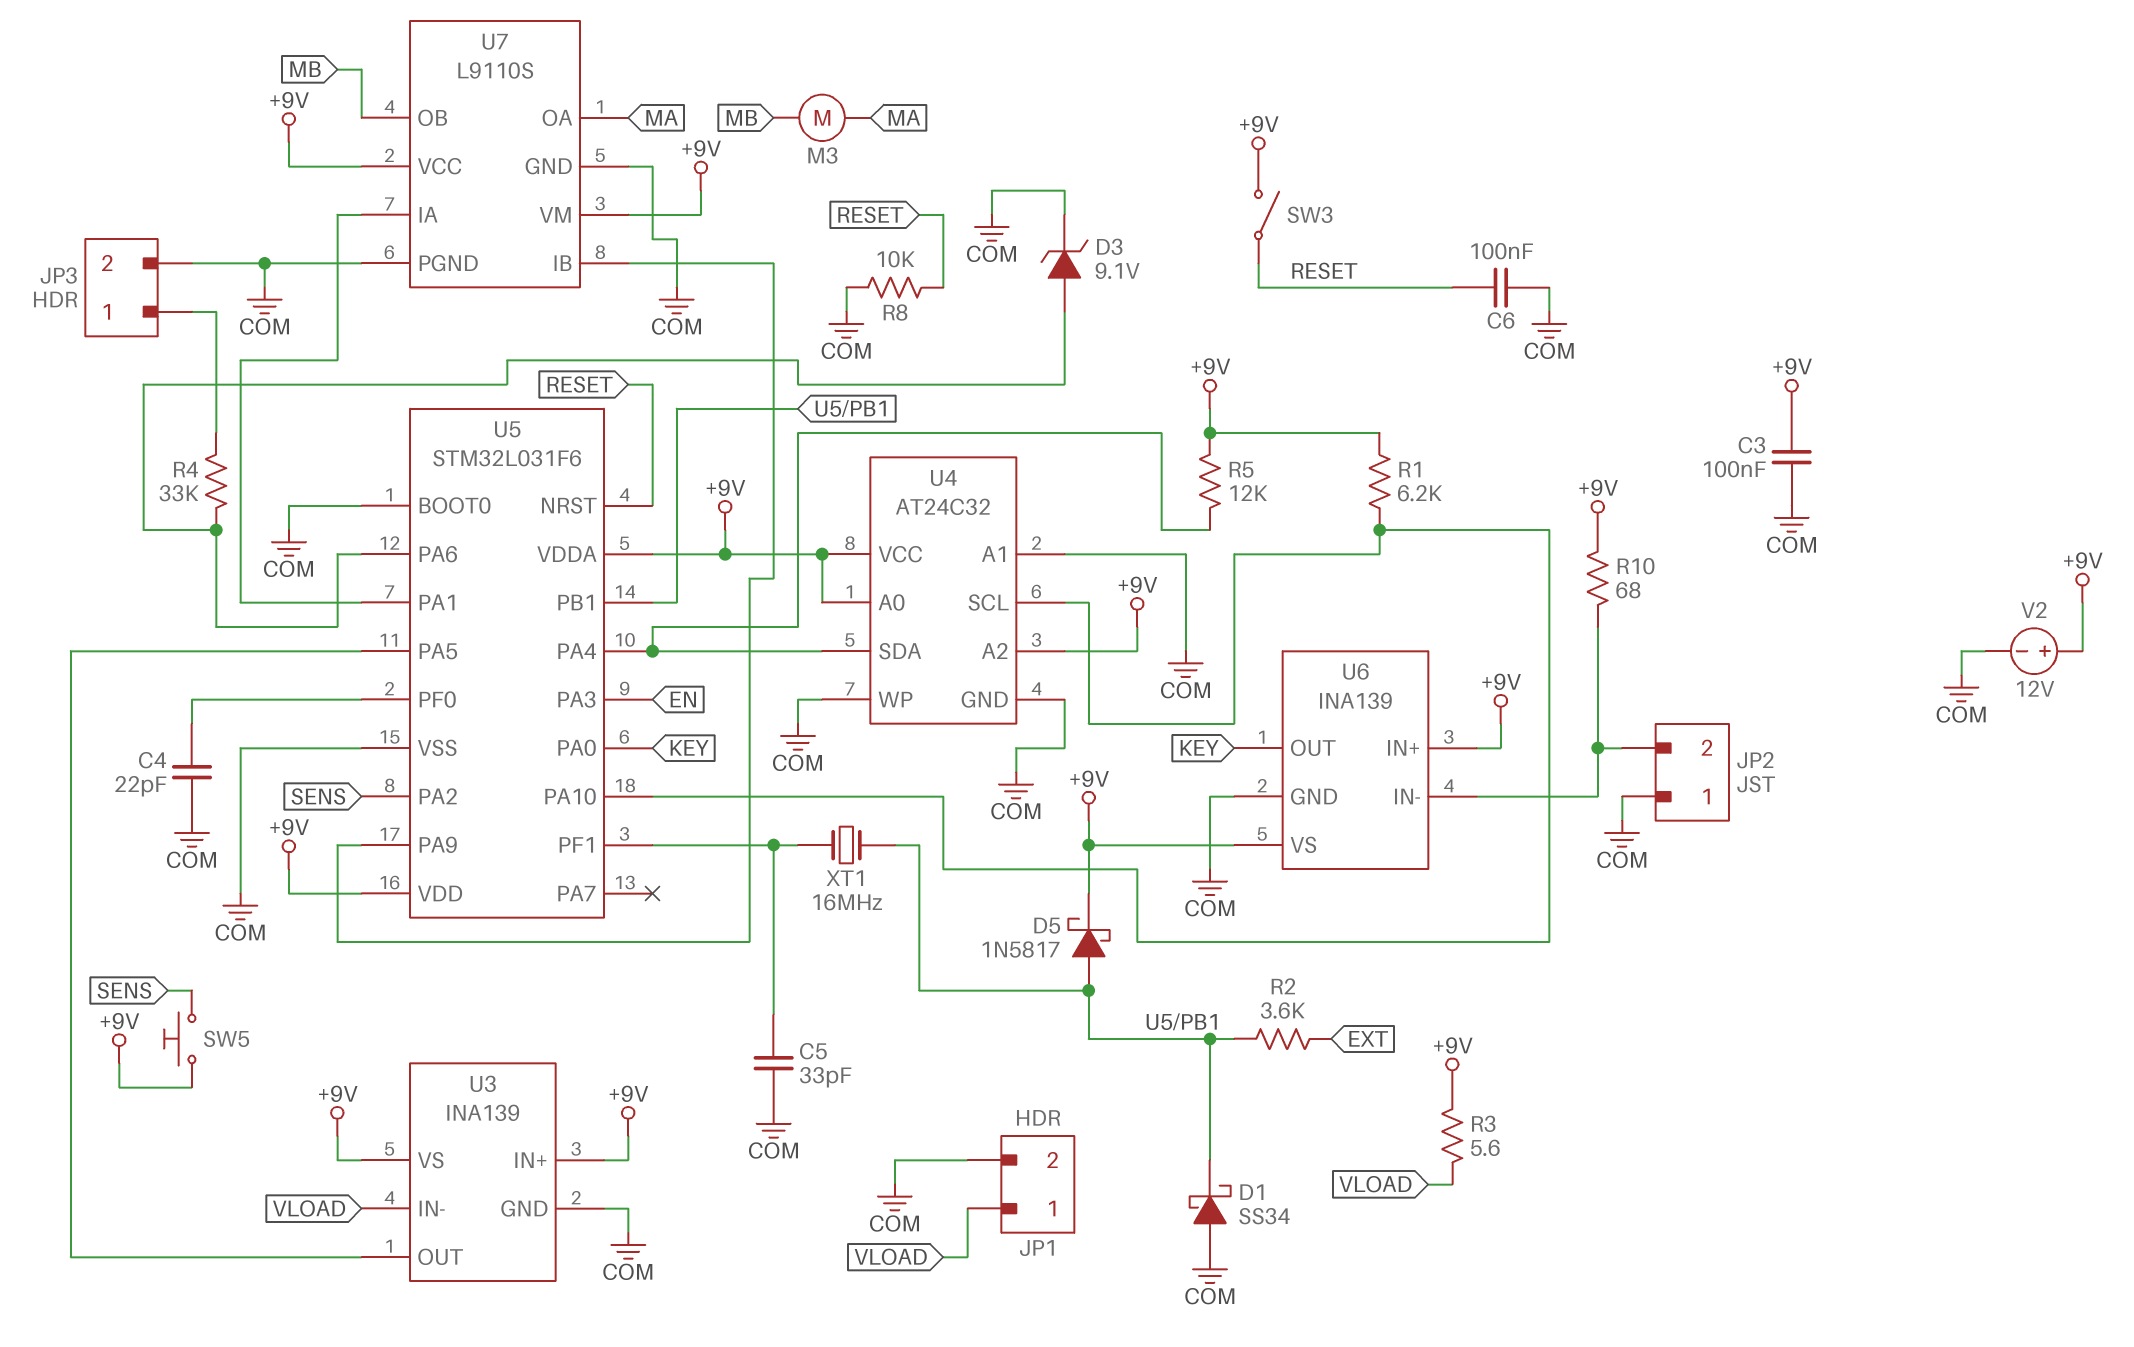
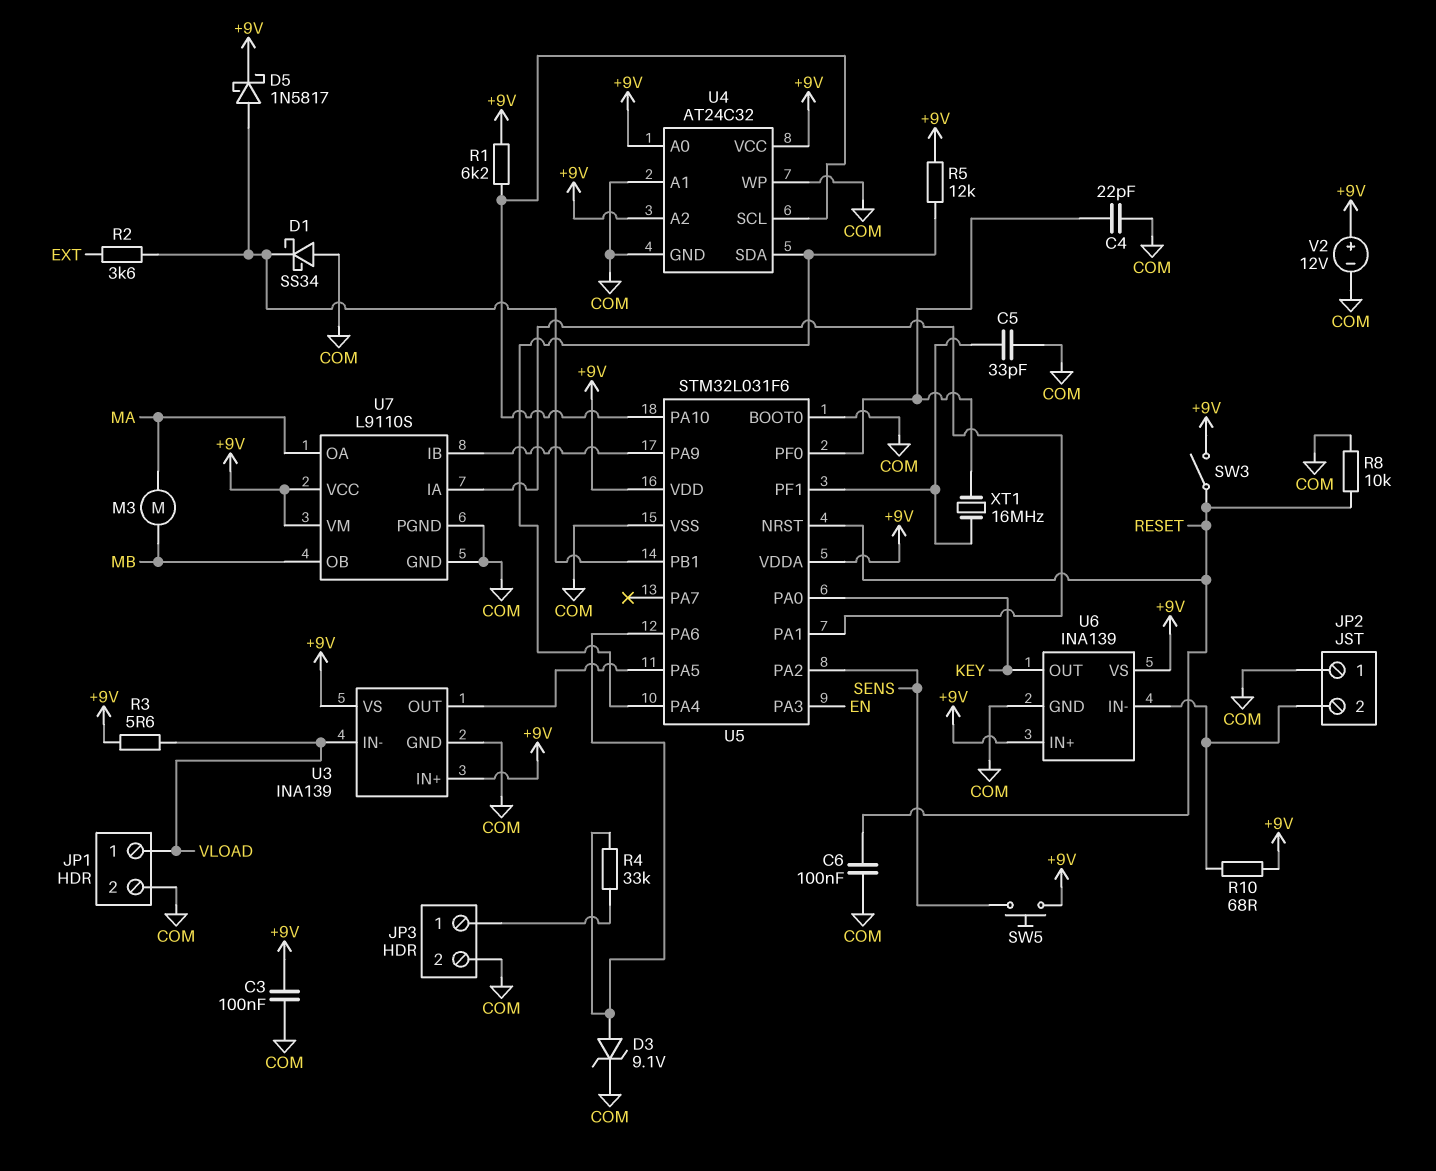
XT1: 16MHz (U5/PB1, U5/PF1) -> 16MHz (U5/PF0, U5/PF1)

